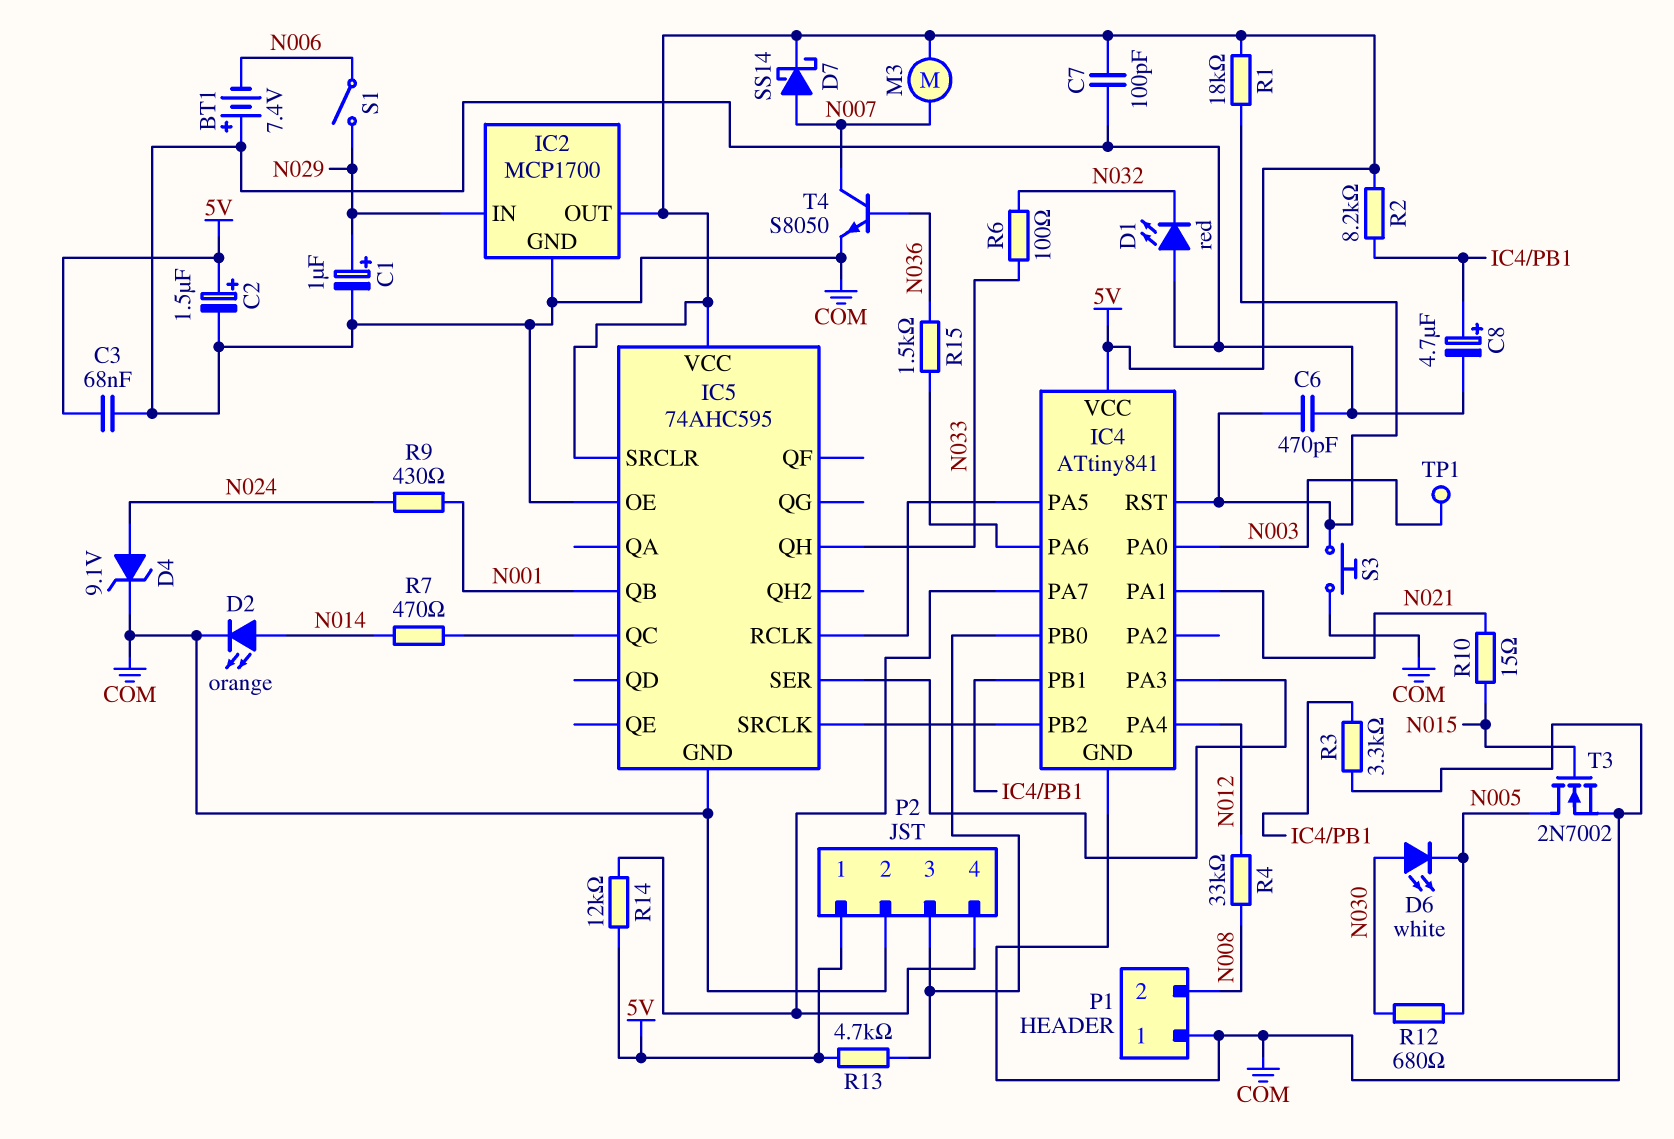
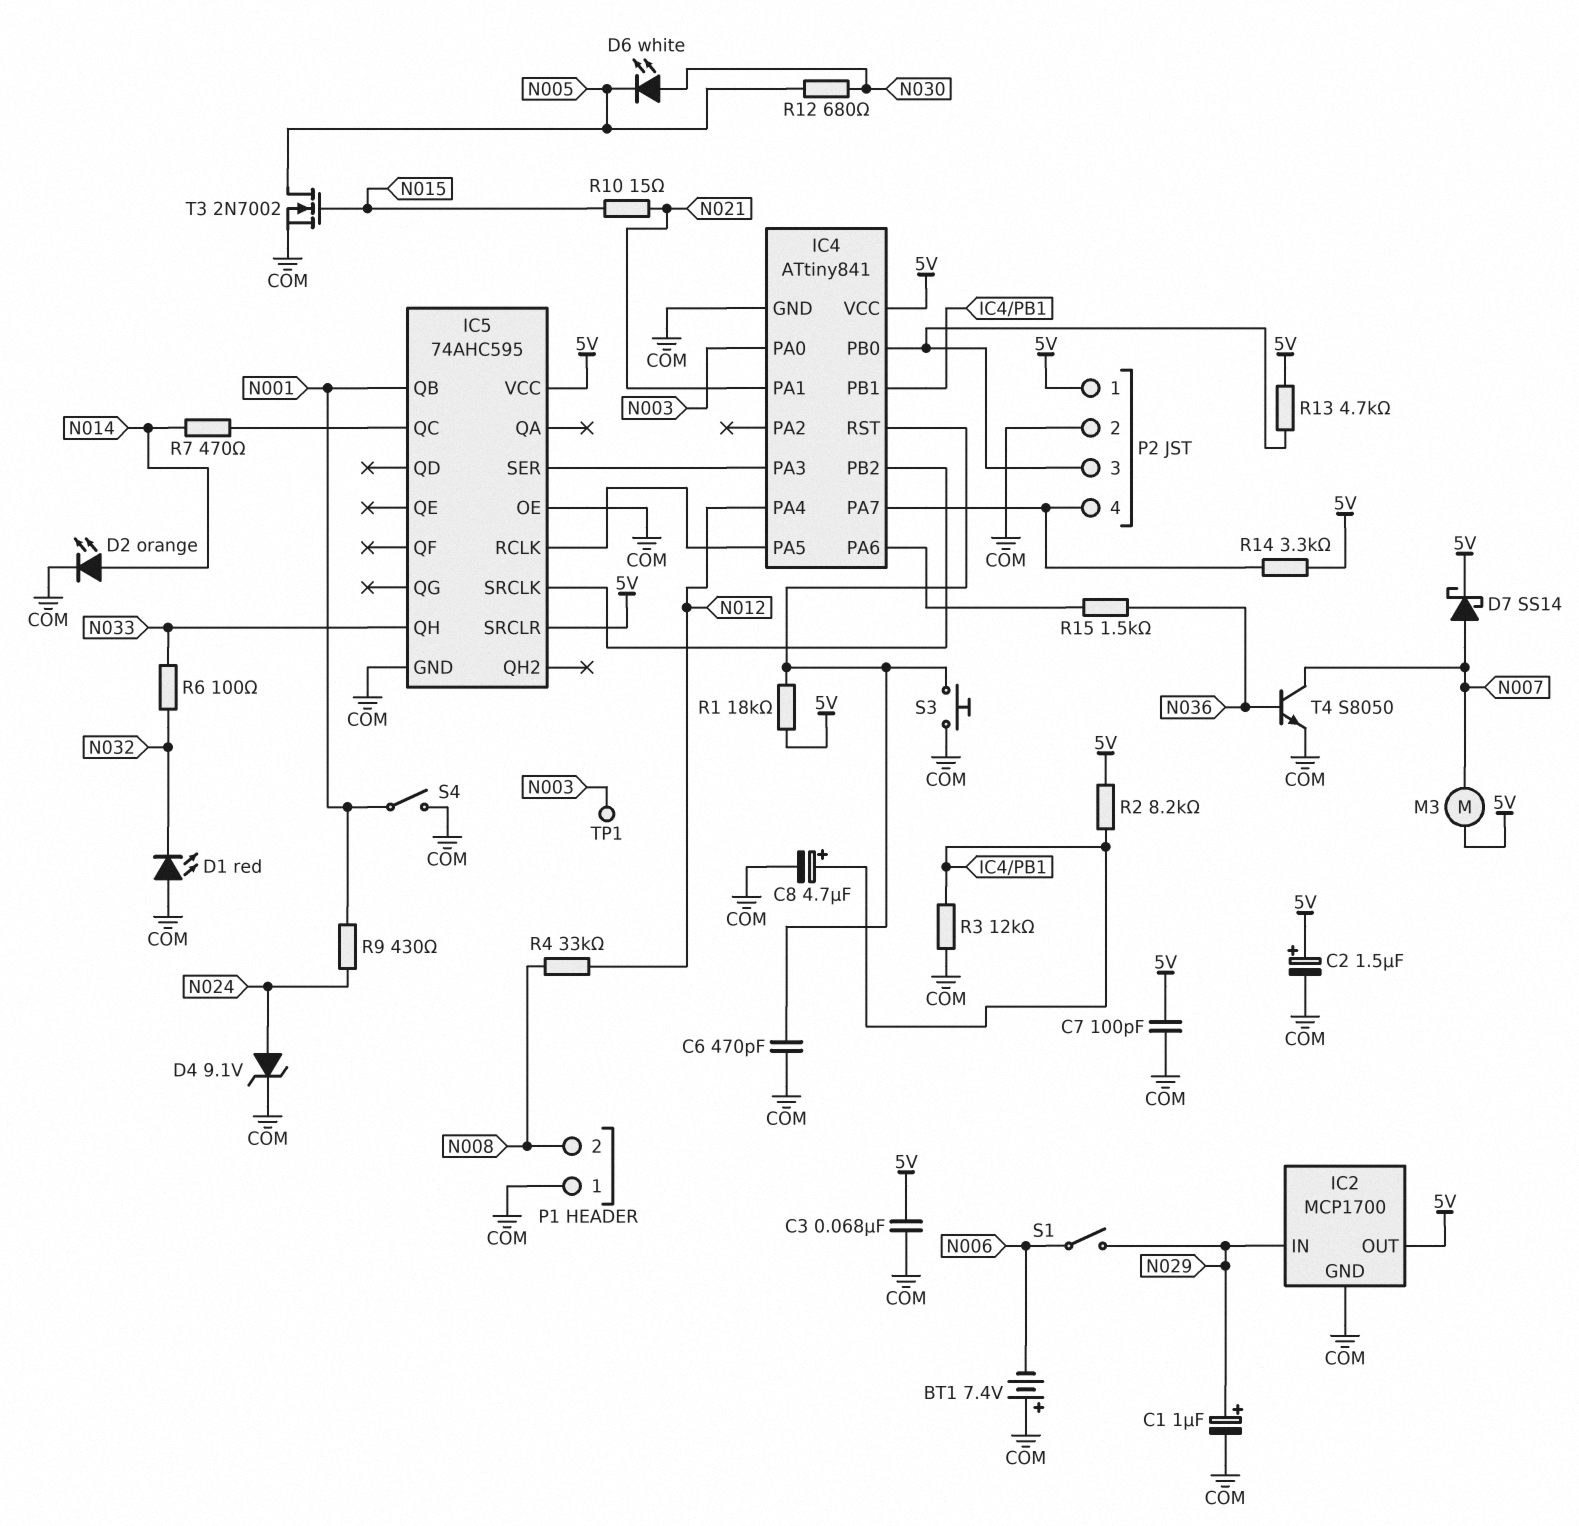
R3: 3.3k (COM, IC4/PB1) -> 12k (COM, IC4/PB1)
R14: 12k (5V, IC4/PA7) -> 3.3k (5V, IC4/PA7)
S4: none -> switch (COM, N001)

